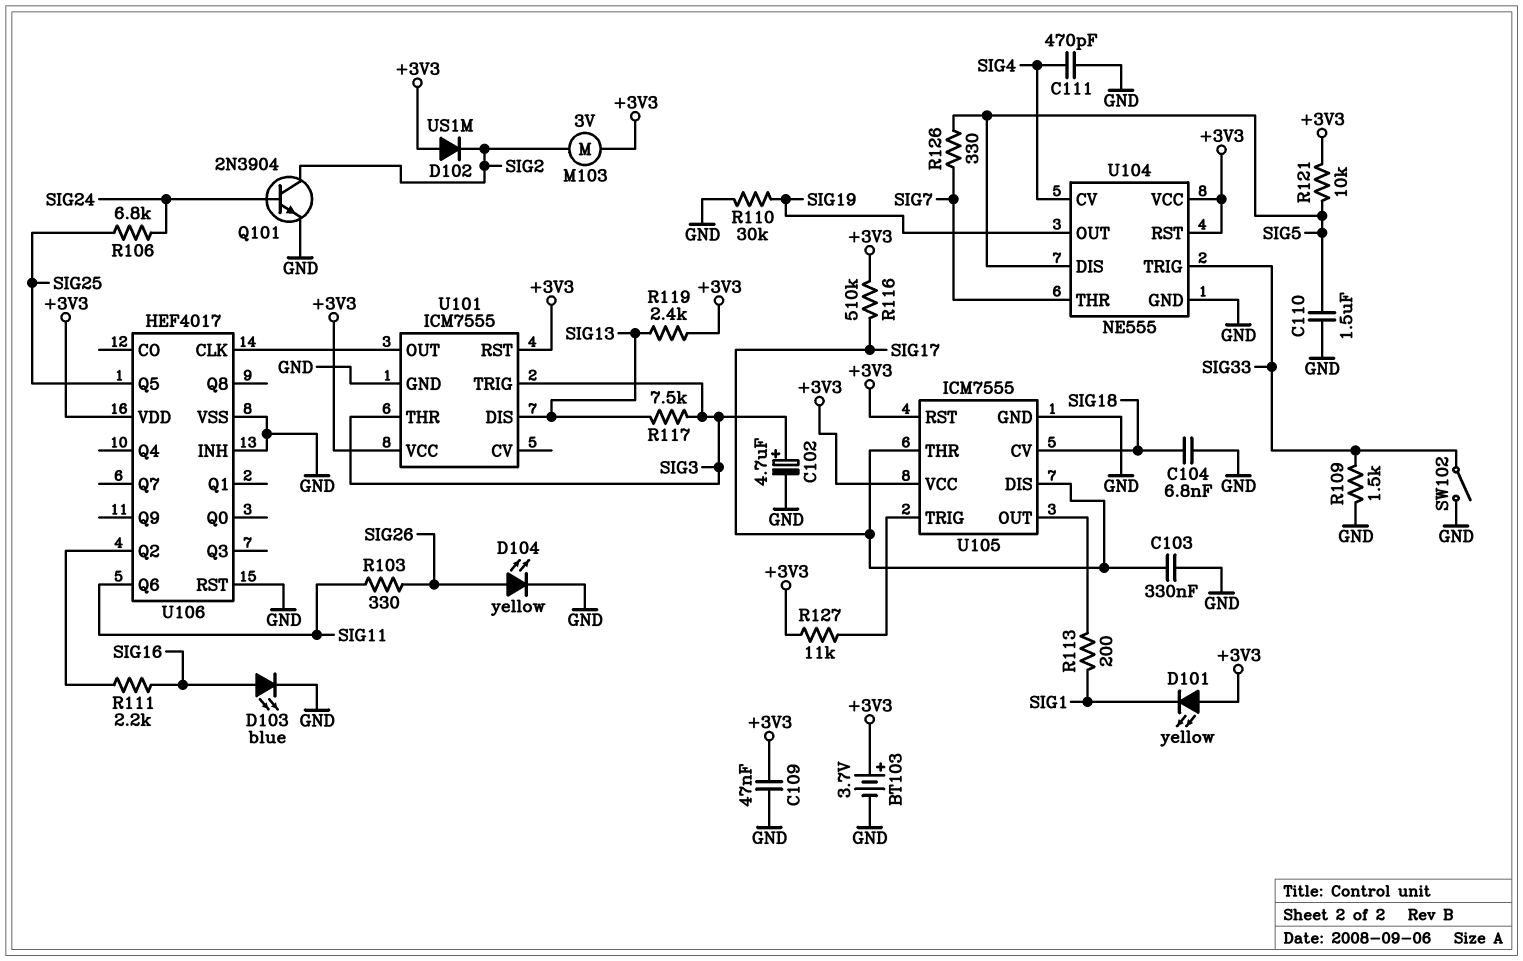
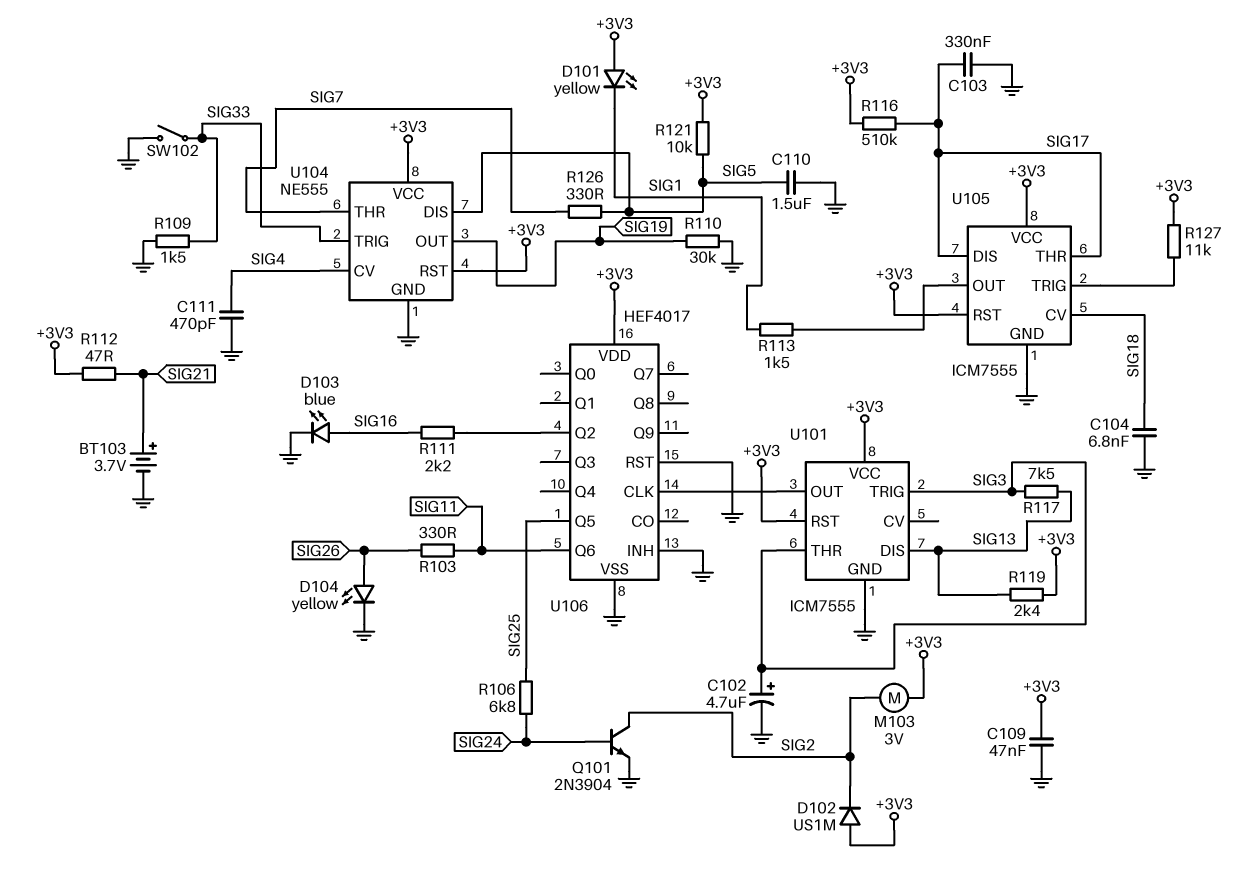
BT103: 3.7V (plus +3V3, minus GND) -> 3.7V (plus SIG21, minus GND)
R112: none -> 47 (+3V3, SIG21)
R113: 200 (SIG1, U105/OUT) -> 1.5k (SIG1, U105/OUT)

